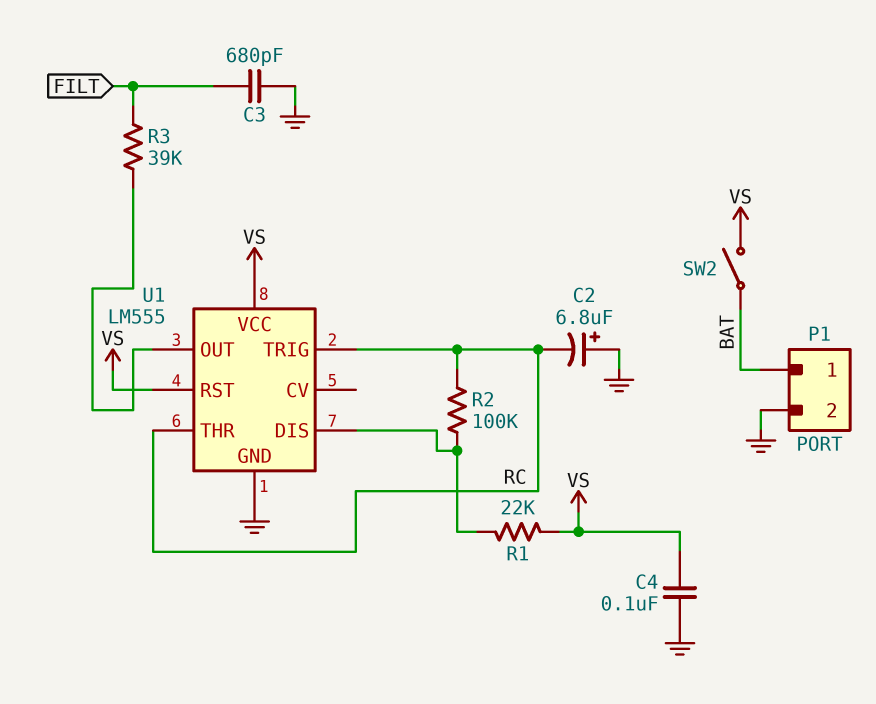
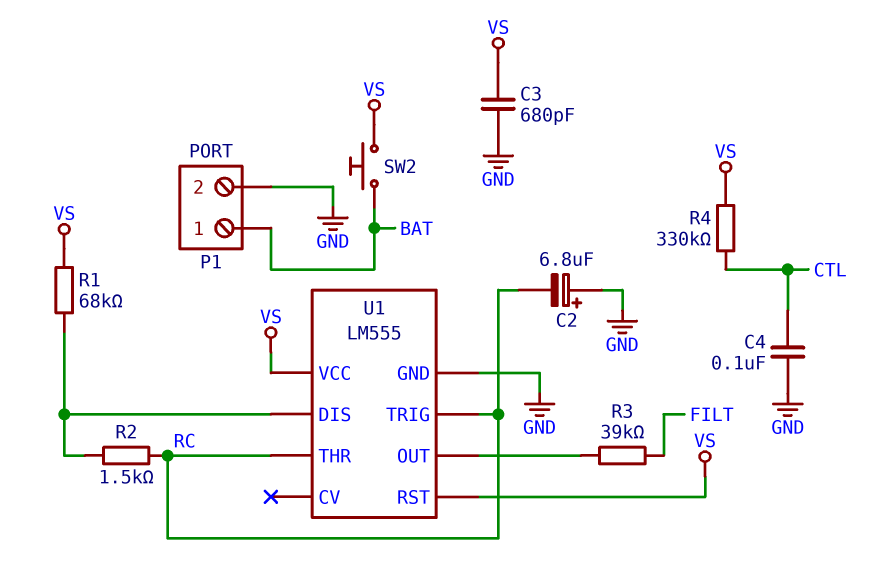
C3: 680pF (FILT, GND) -> 680pF (GND, VS)
C4: 100nF (GND, VS) -> 100nF (CTL, GND)
R1: 22k (U1/DIS, VS) -> 68k (U1/DIS, VS)
R2: 100k (RC, U1/DIS) -> 1.5k (RC, U1/DIS)
R4: none -> 330k (CTL, VS)
SW2: switch (BAT, VS) -> button (BAT, VS)

